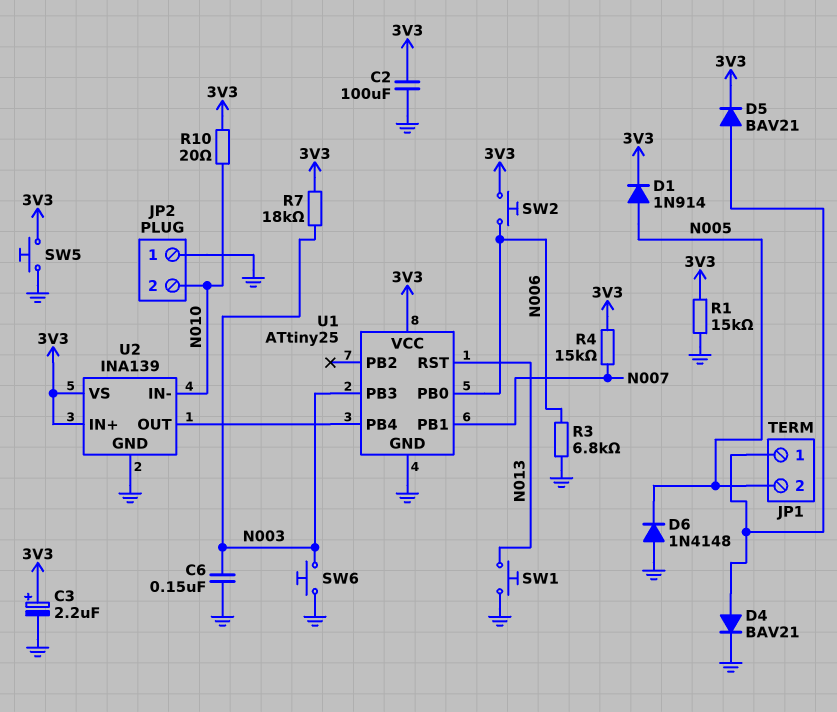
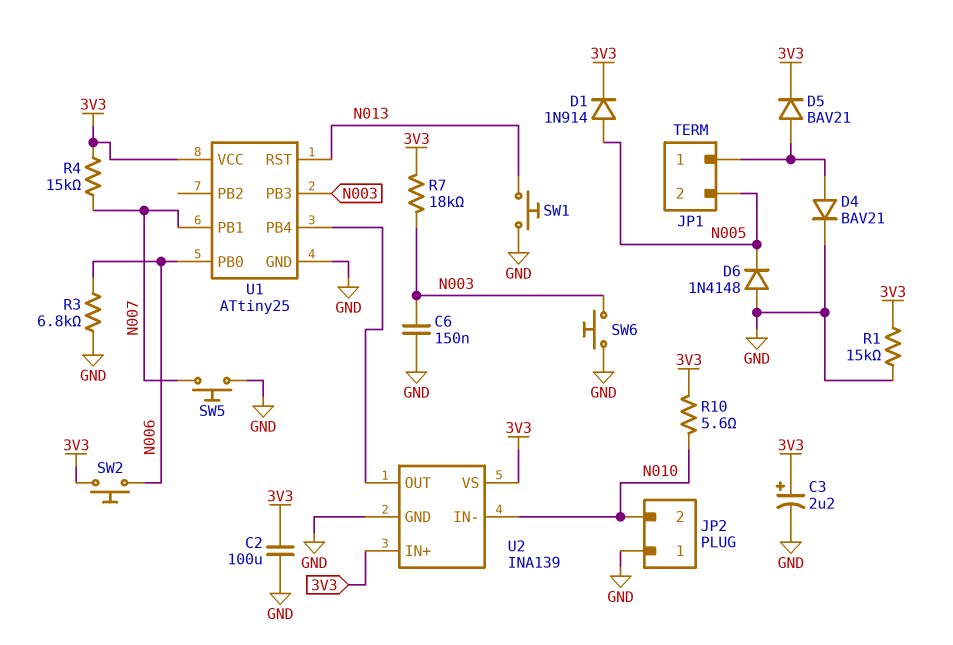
R10: 20 (3V3, N010) -> 5.6 (3V3, N010)
SW5: button (3V3, GND) -> button (GND, N007)

